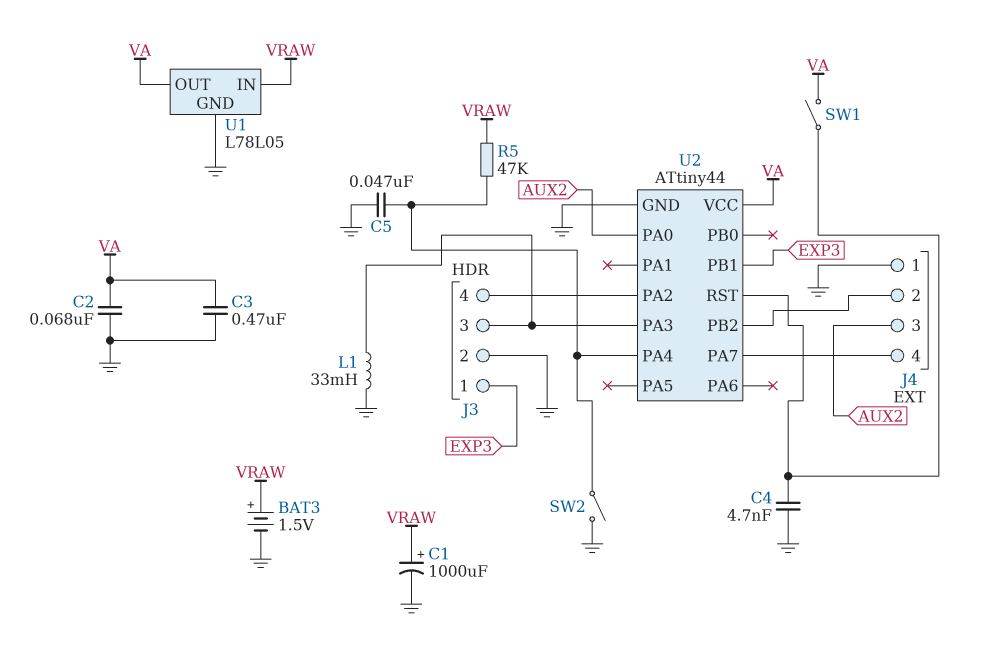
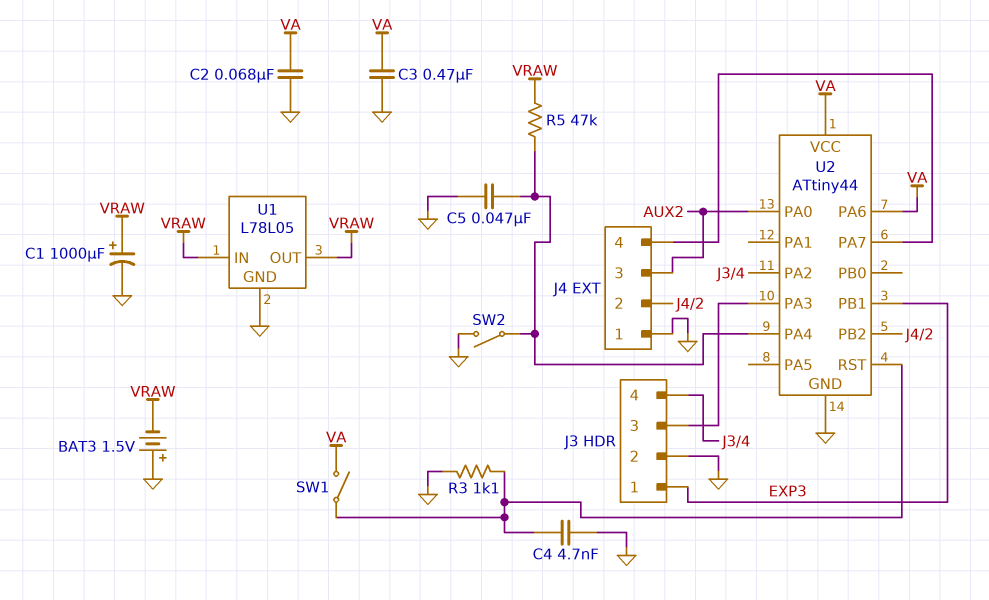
BAT3: 1.5V (plus VRAW, minus GND) -> 1.5V (plus GND, minus VRAW)
L1: 33mH (GND, J3/3) -> none
R3: none -> 1.1k (GND, U2/RST)
U1 pin OUT: VA -> VRAW
U2 pin PA6: none -> VA

